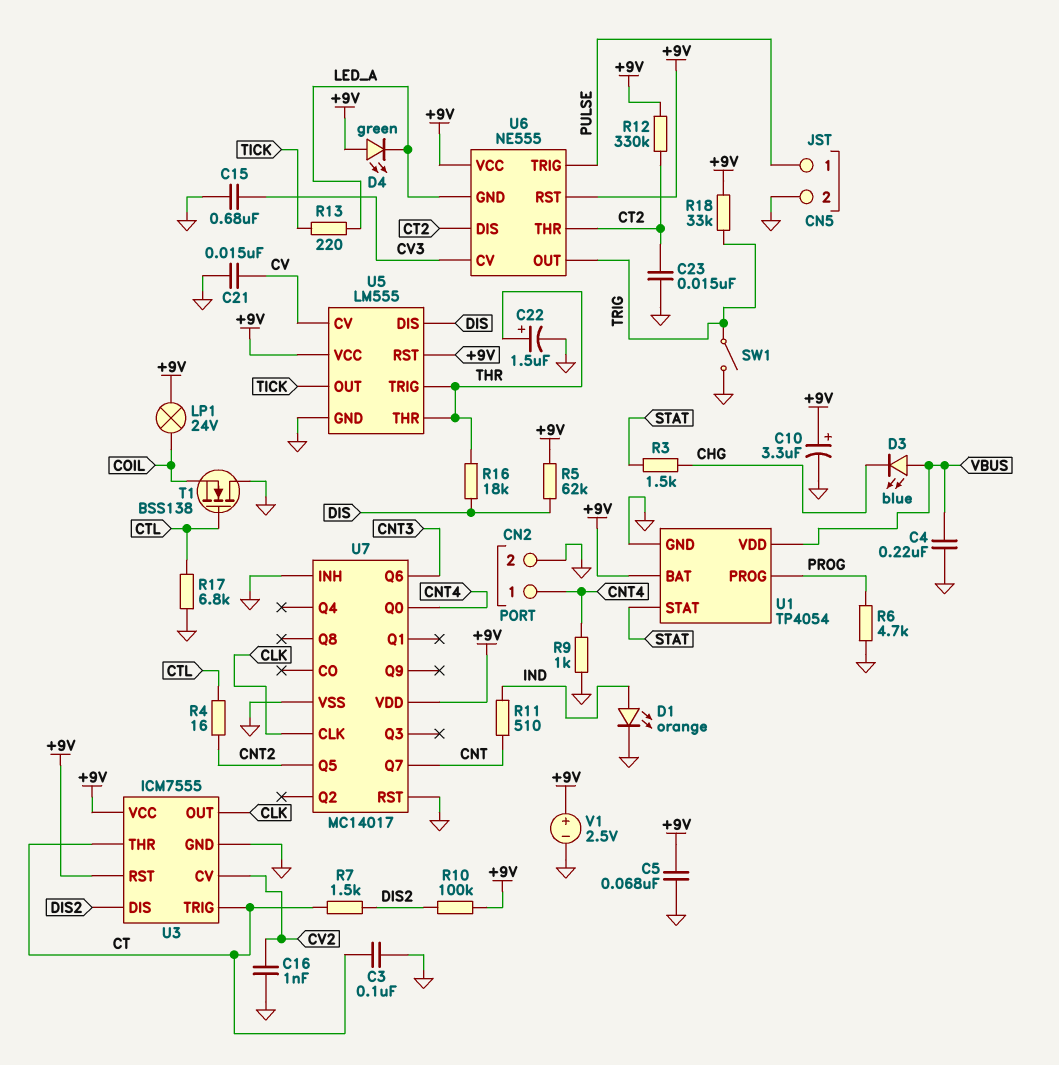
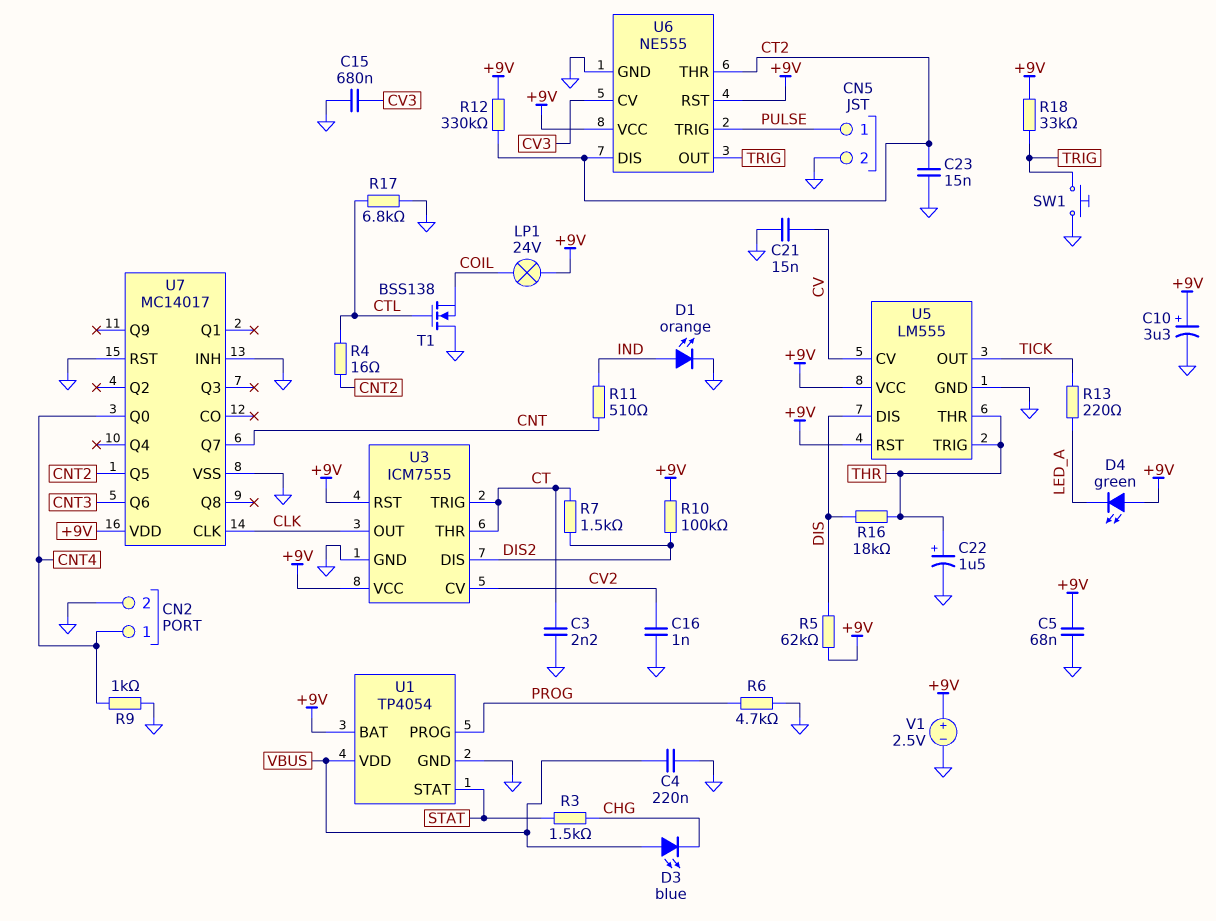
C3: 100nF (CT, GND) -> 2.2nF (CT, GND)
SW1: switch (GND, TRIG) -> button (GND, TRIG)
U6 pin GND: LED_A -> GND

